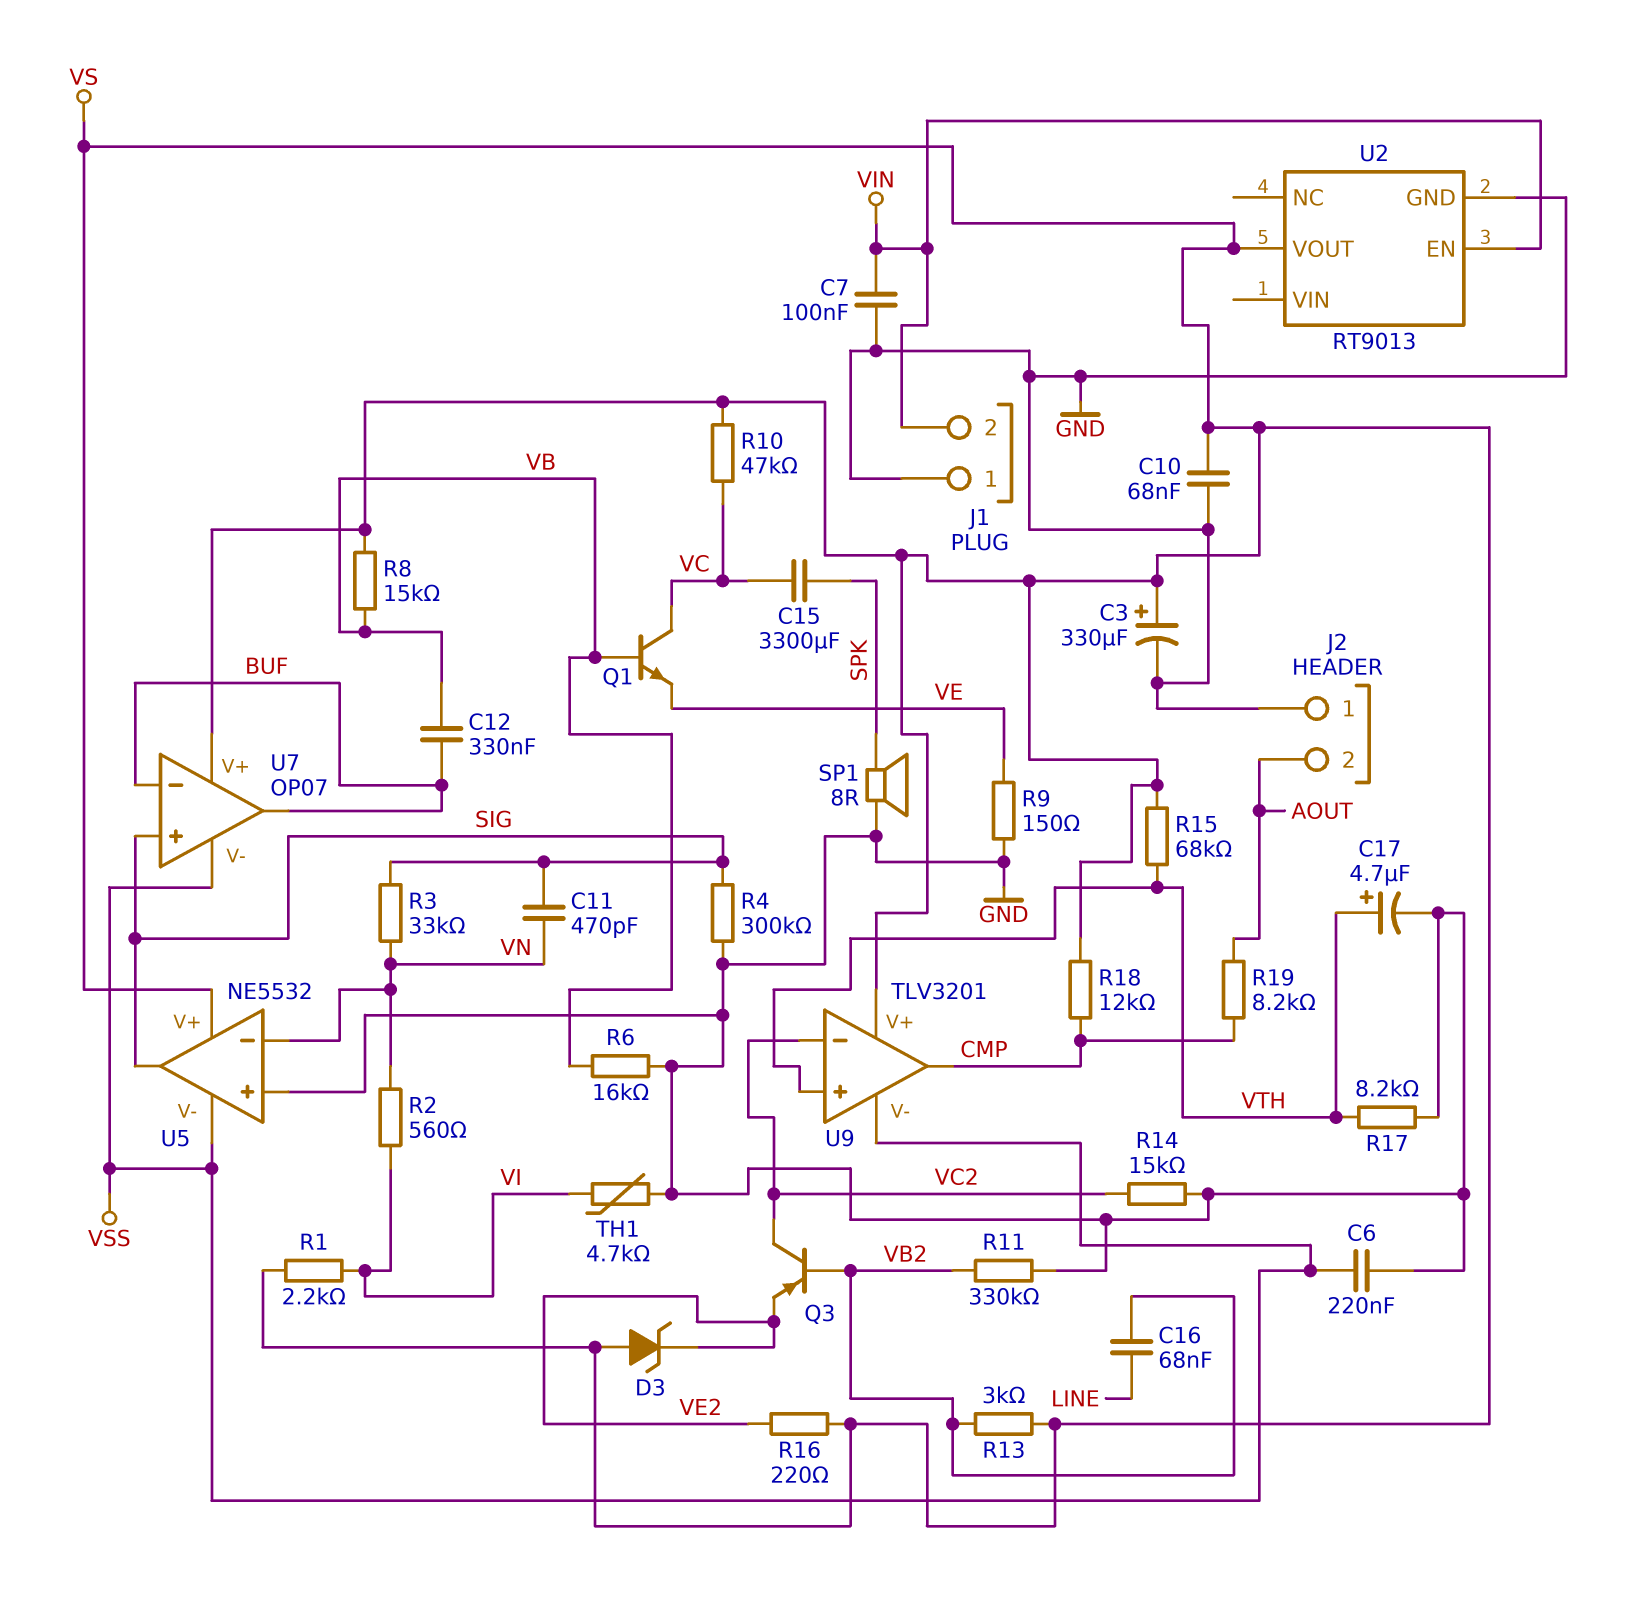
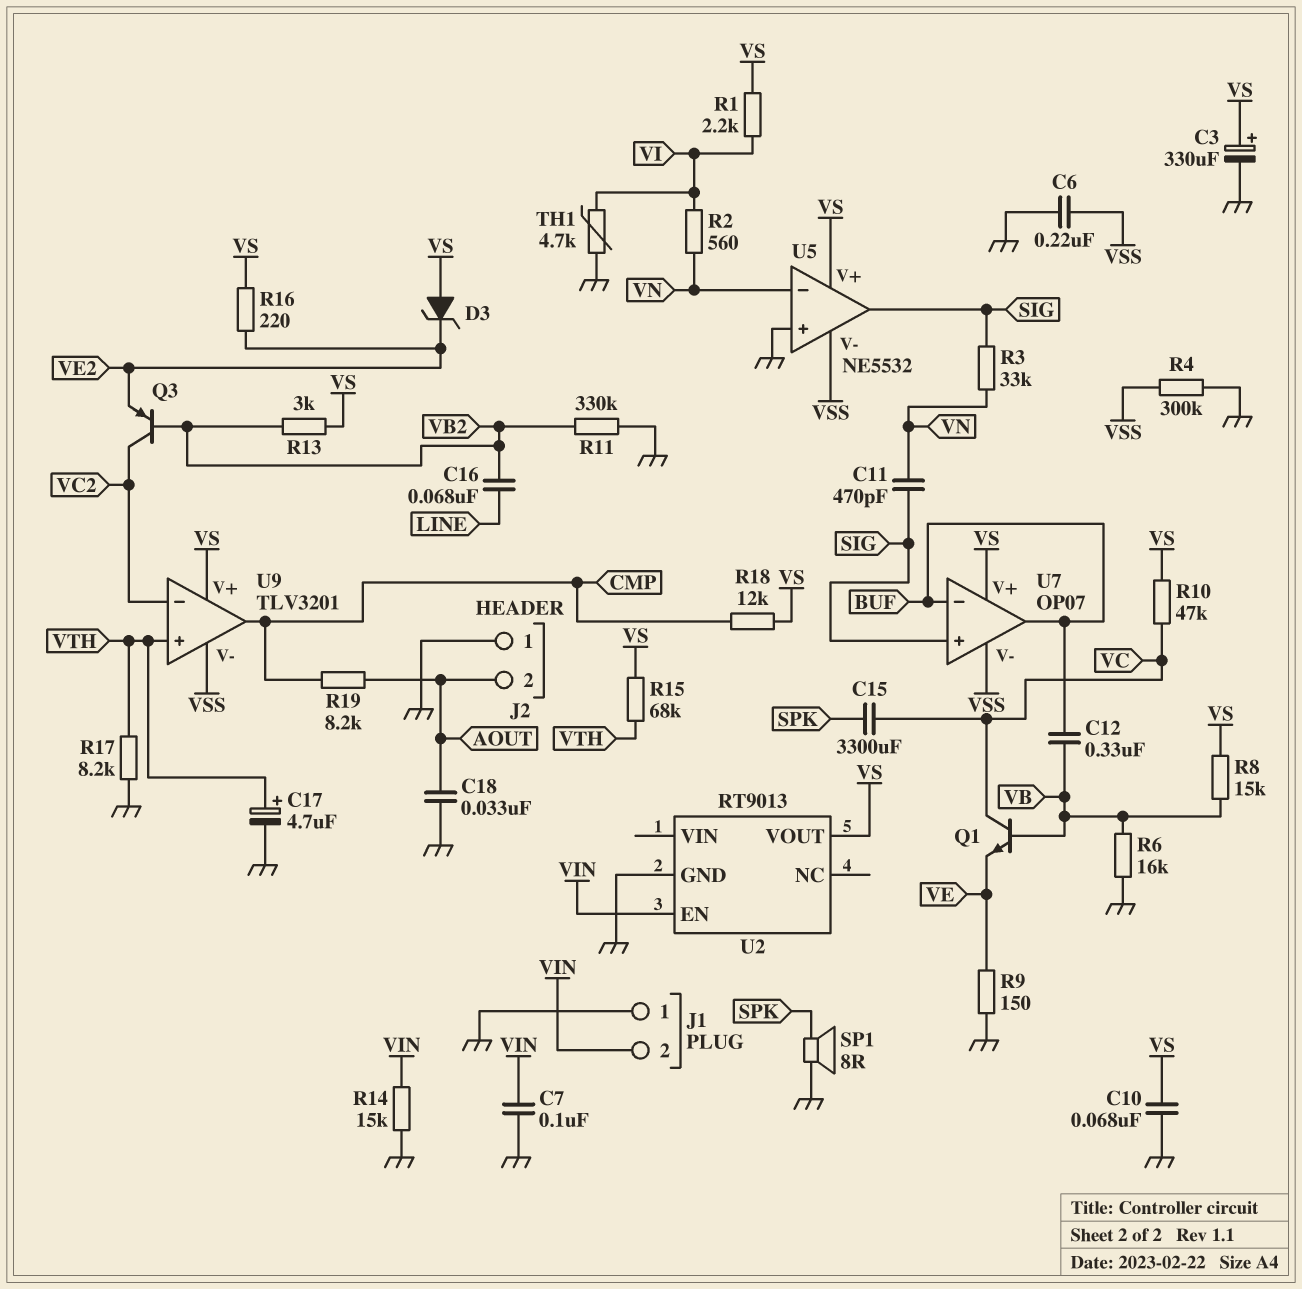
C18: none -> 33nF (AOUT, GND)
R4: 300k (GND, SIG) -> 300k (GND, VSS)
R14: 15k (GND, VC2) -> 15k (GND, VIN)

